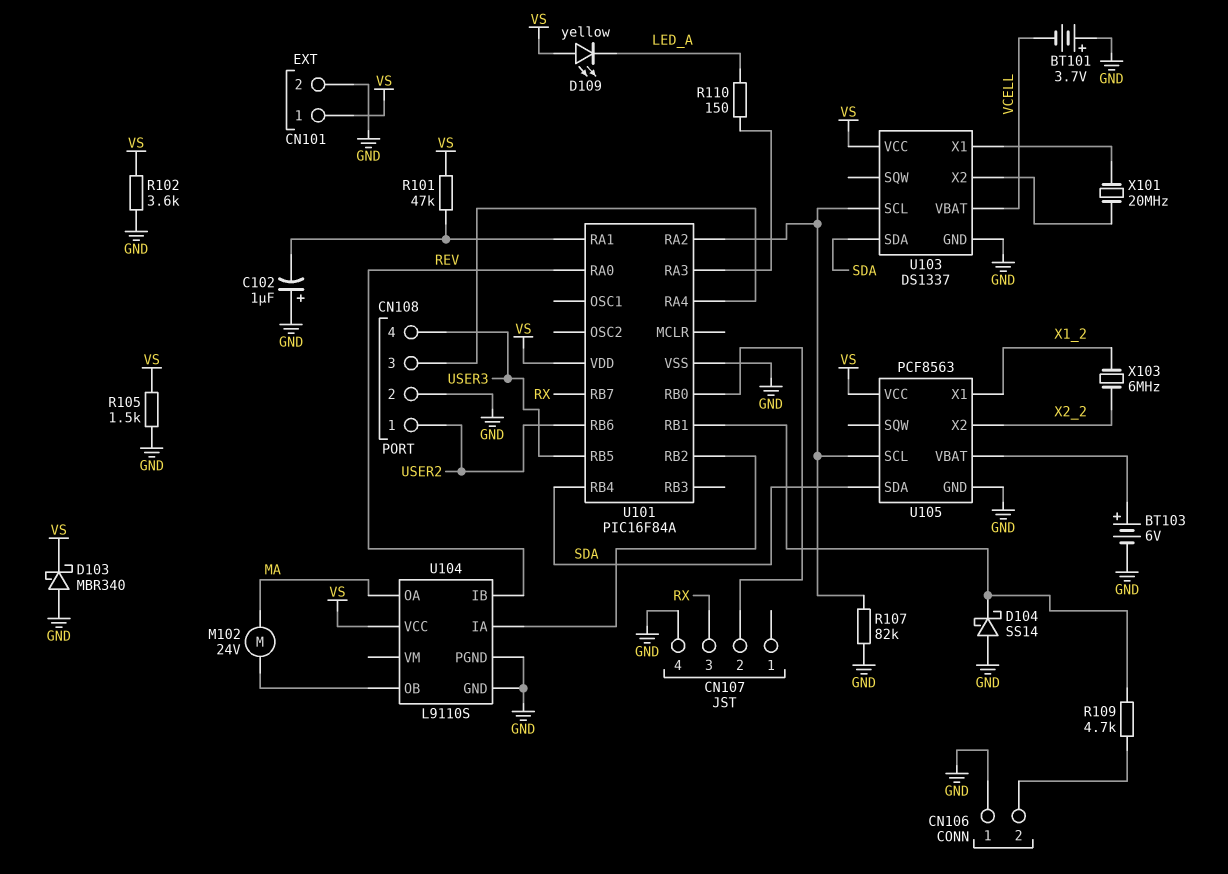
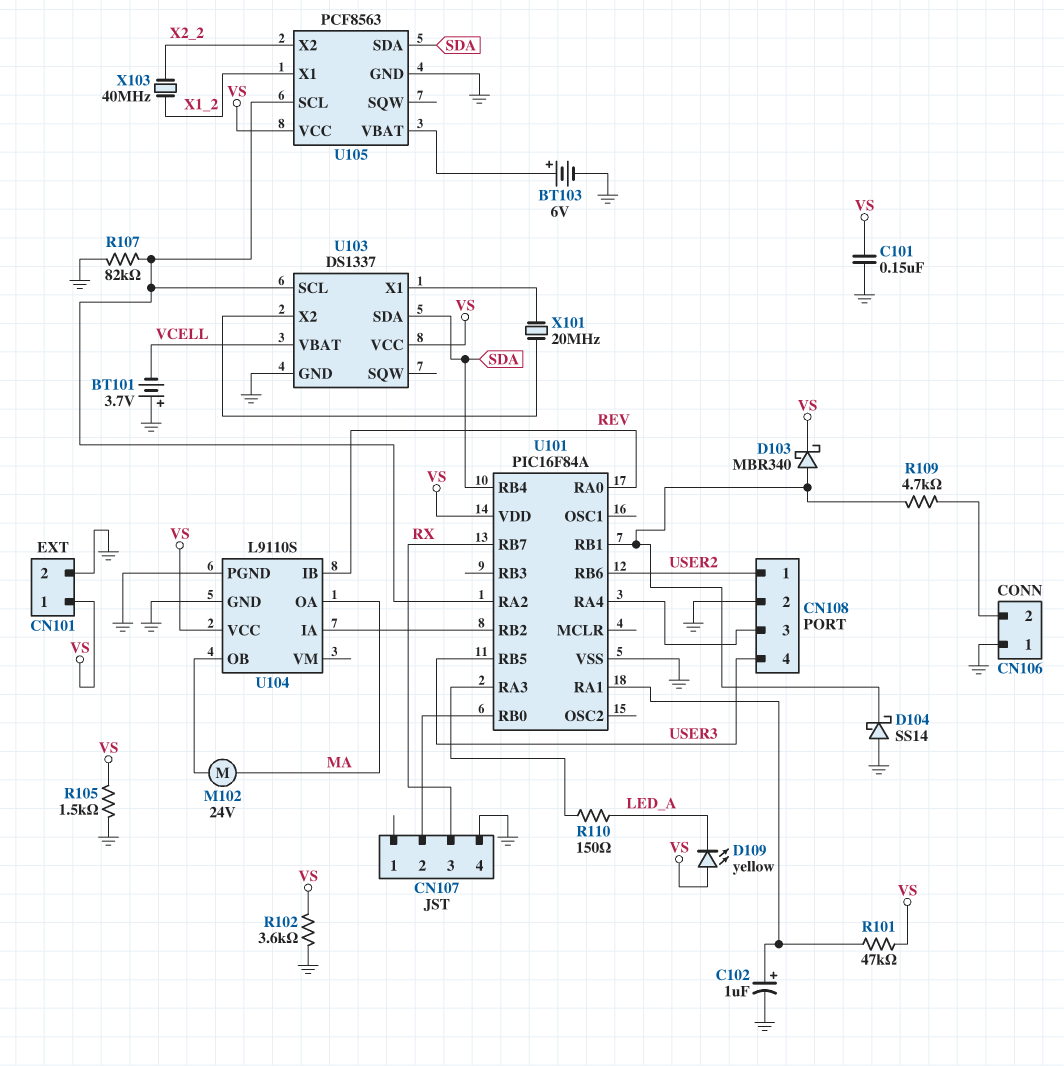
C101: none -> 150nF (GND, VS)
C102: 1uF (plus GND, minus U101/RA1) -> 1uF (plus U101/RA1, minus GND)
D103: schottky MBR340 (A GND, K VS) -> schottky MBR340 (A U101/RB1, K VS)
X103: 6MHz (X1_2, X2_2) -> 40MHz (X1_2, X2_2)

